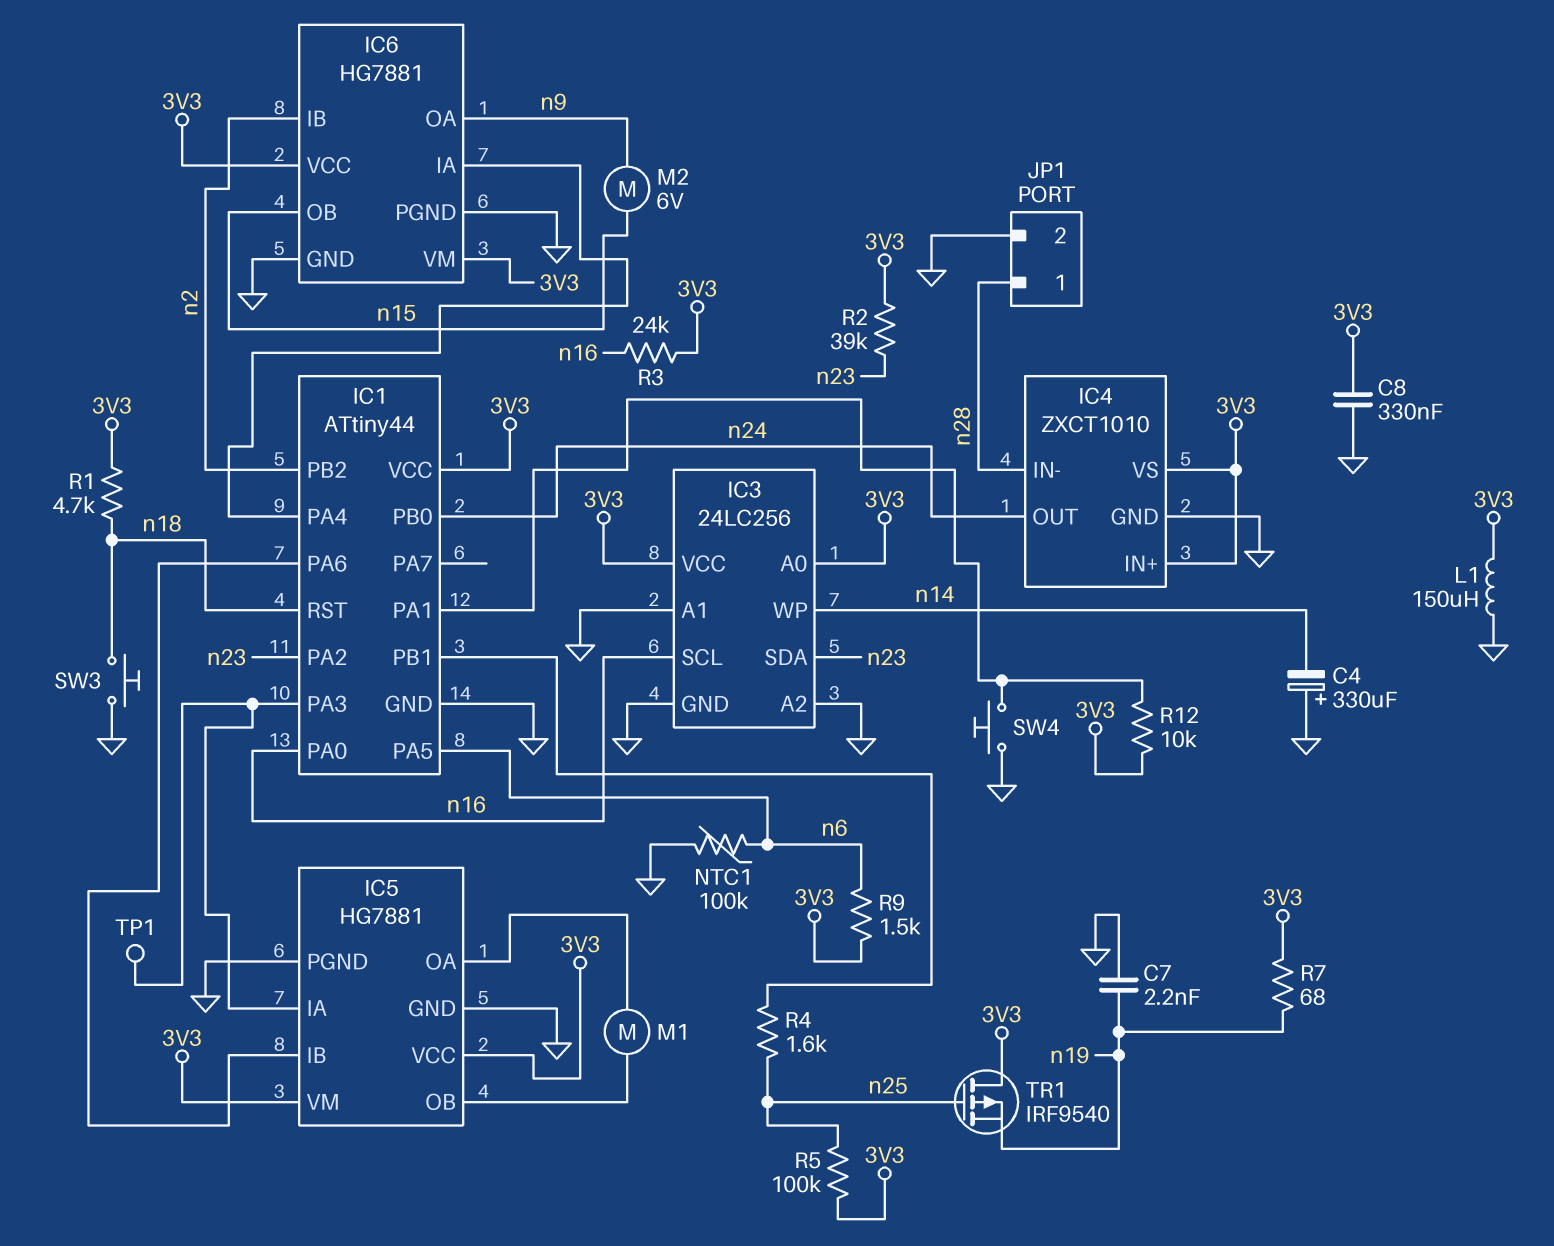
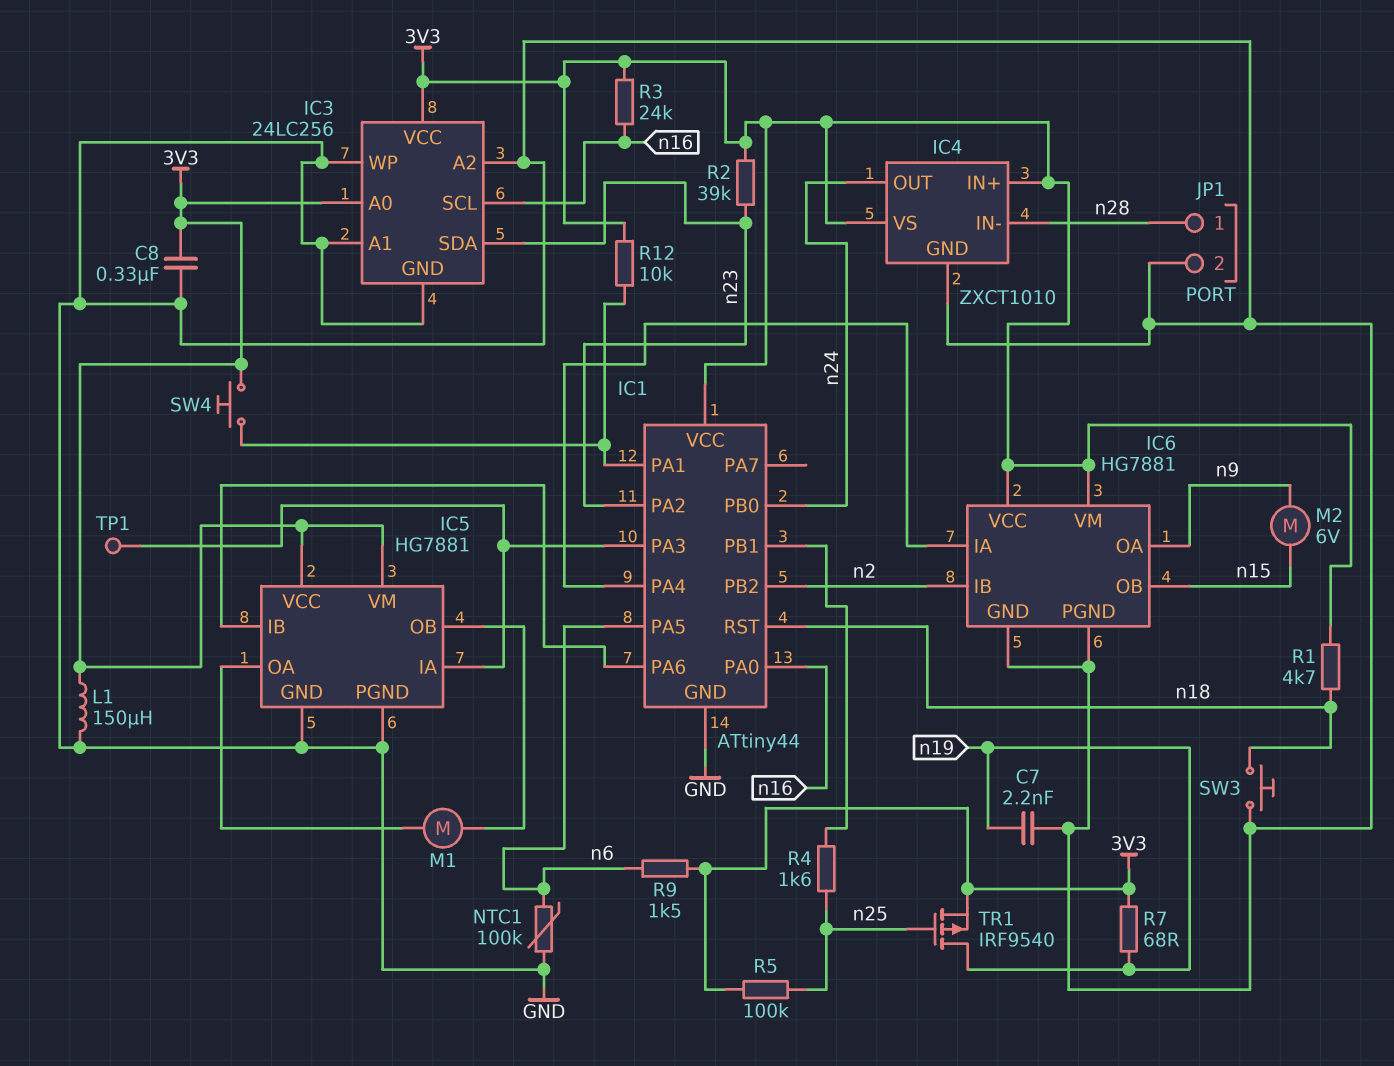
C4: 330uF (plus GND, minus n14) -> none
IC3 pin WP: n14 -> GND
SW4: button (GND, IC1/PA1) -> button (3V3, IC1/PA1)
TR1: PMOS IRF9540 (G n25, D 3V3, S n19) -> PMOS IRF9540 (G n25, D n19, S 3V3)

